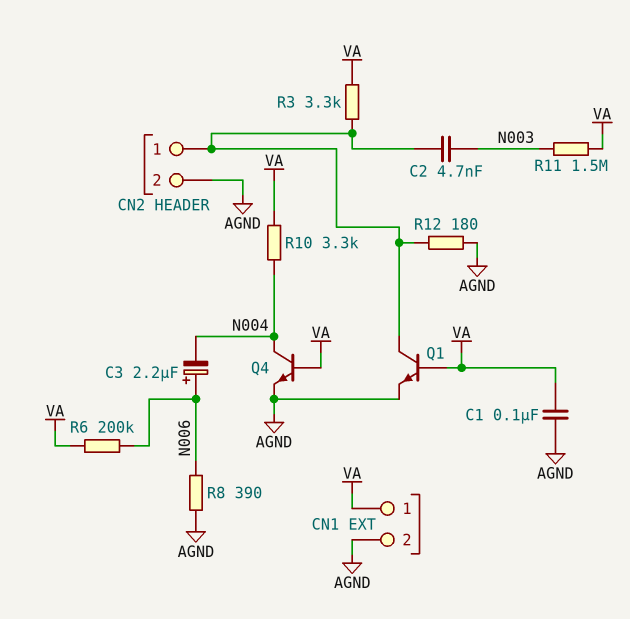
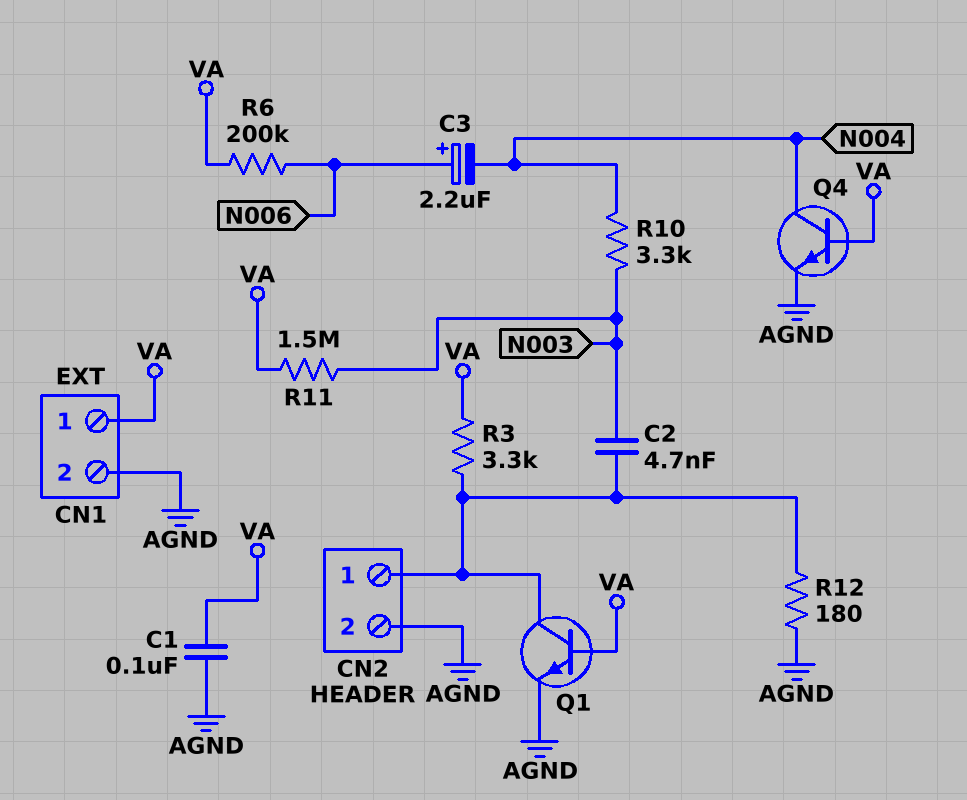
R8: 390 (AGND, N006) -> none
R10: 3.3k (N004, VA) -> 3.3k (N003, N004)

